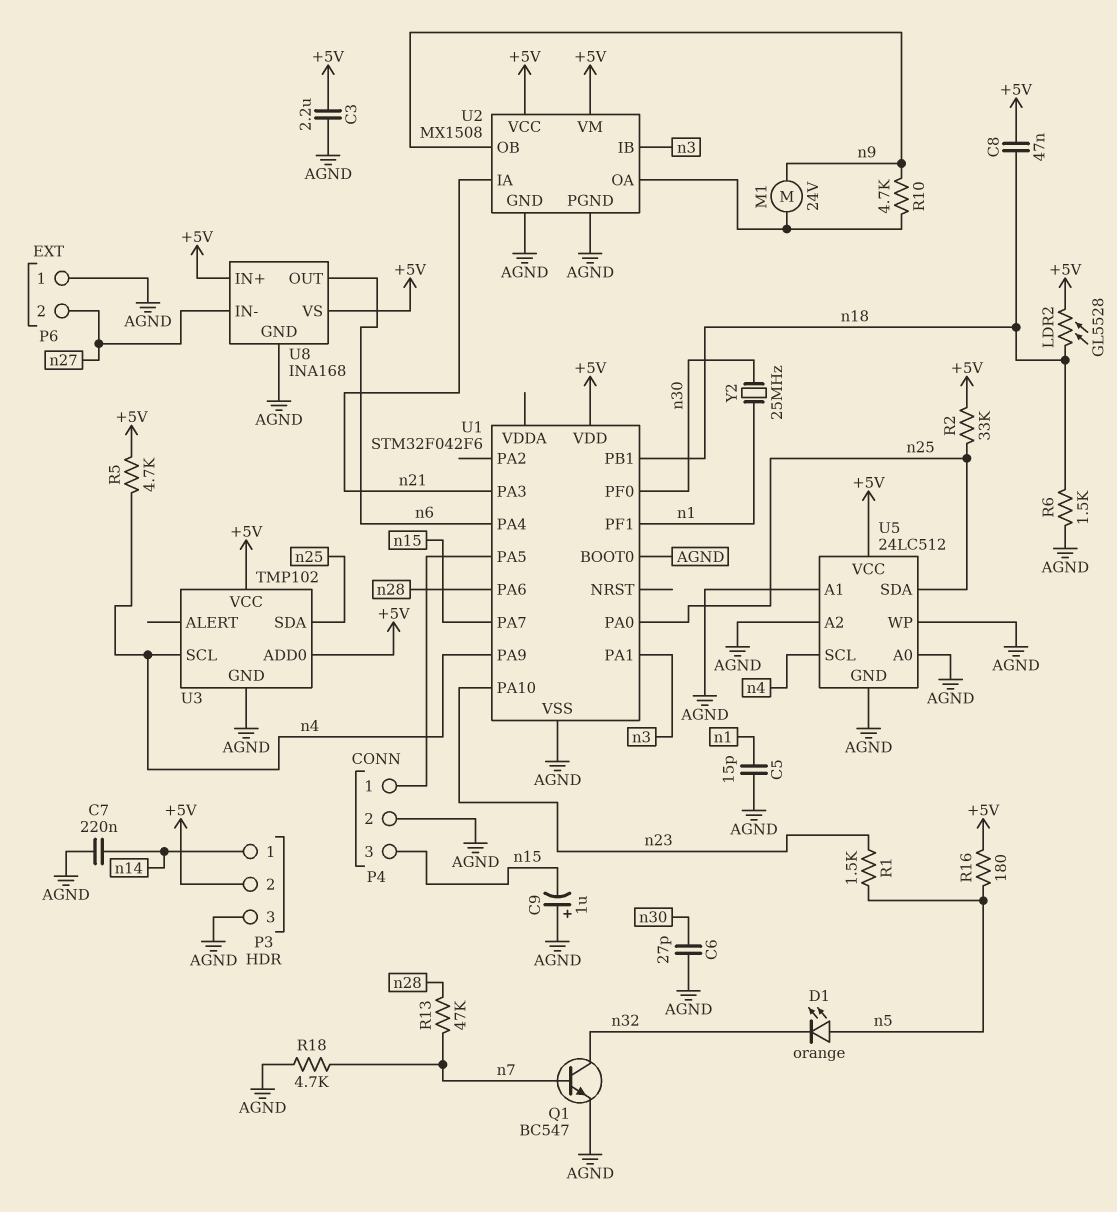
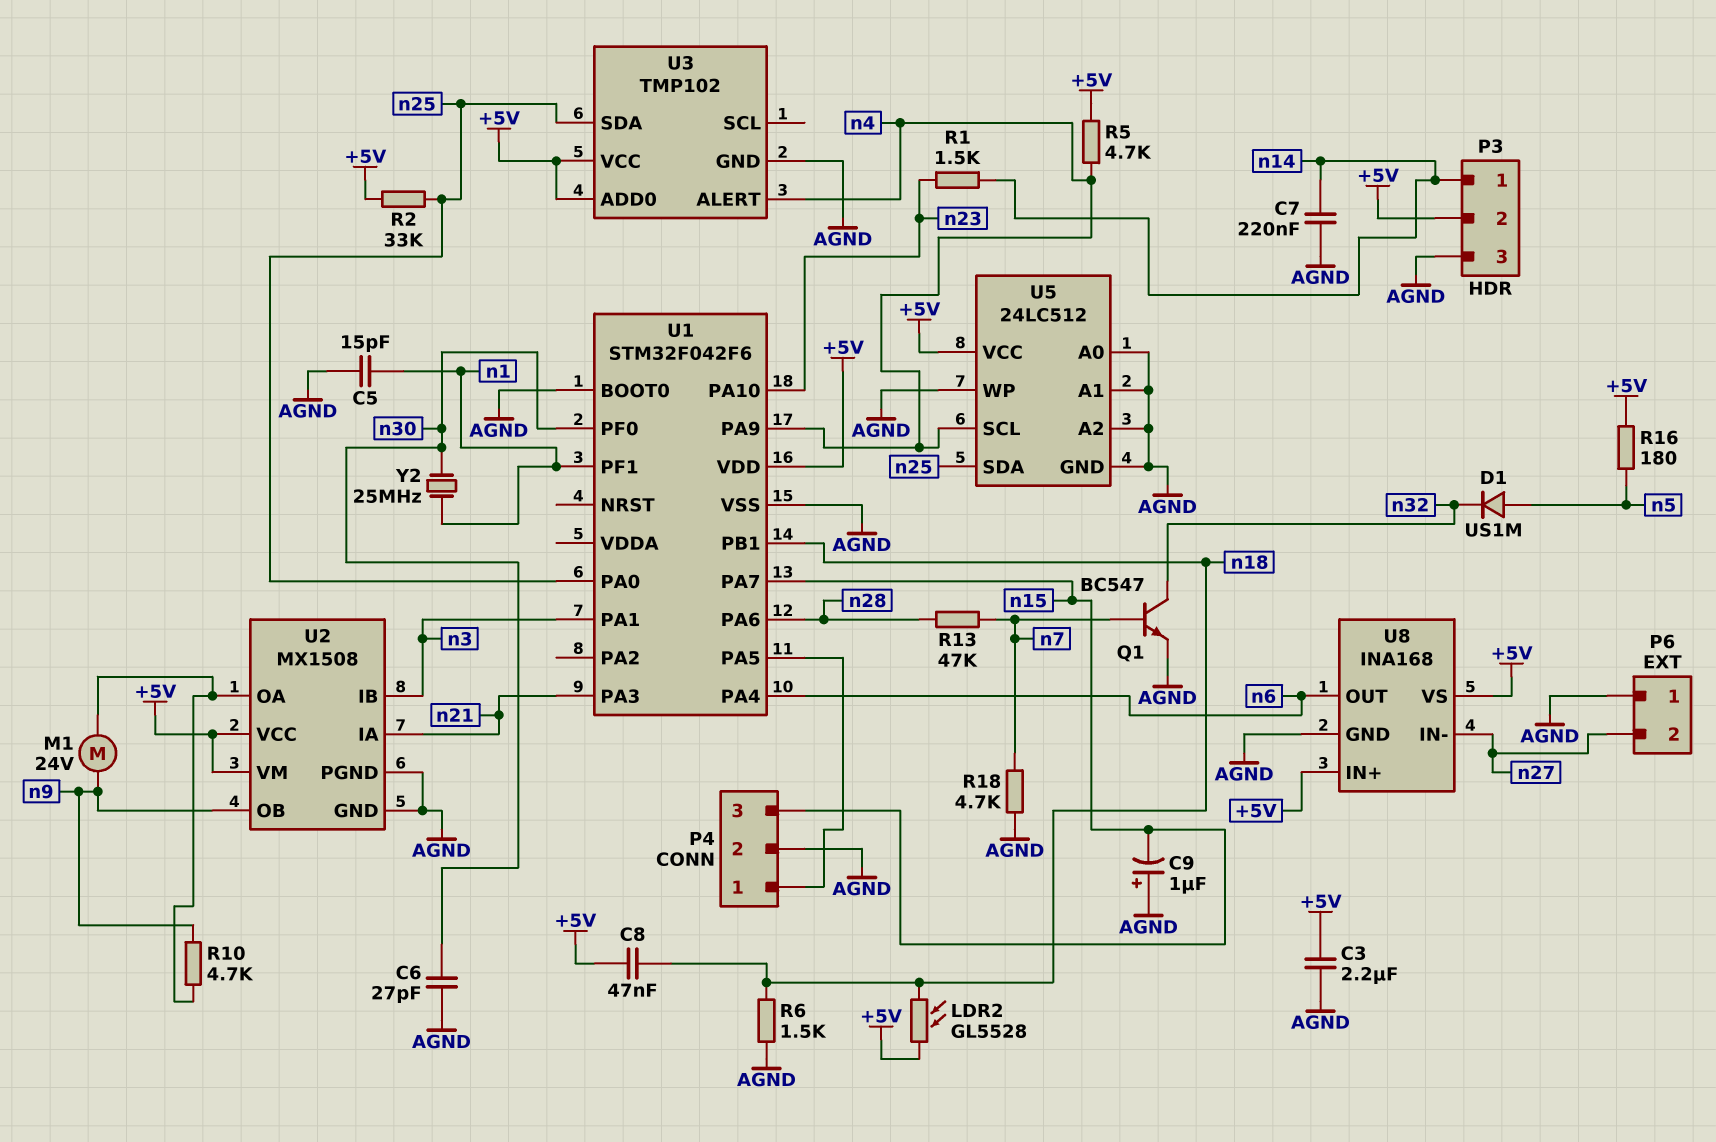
D1: LED orange (A n5, K n32) -> diode US1M (A n5, K n32)
R1: 1.5k (n5, n23) -> 1.5k (n14, n23)
U3 pin ALERT: none -> n4
U3 pin SCL: n4 -> none

